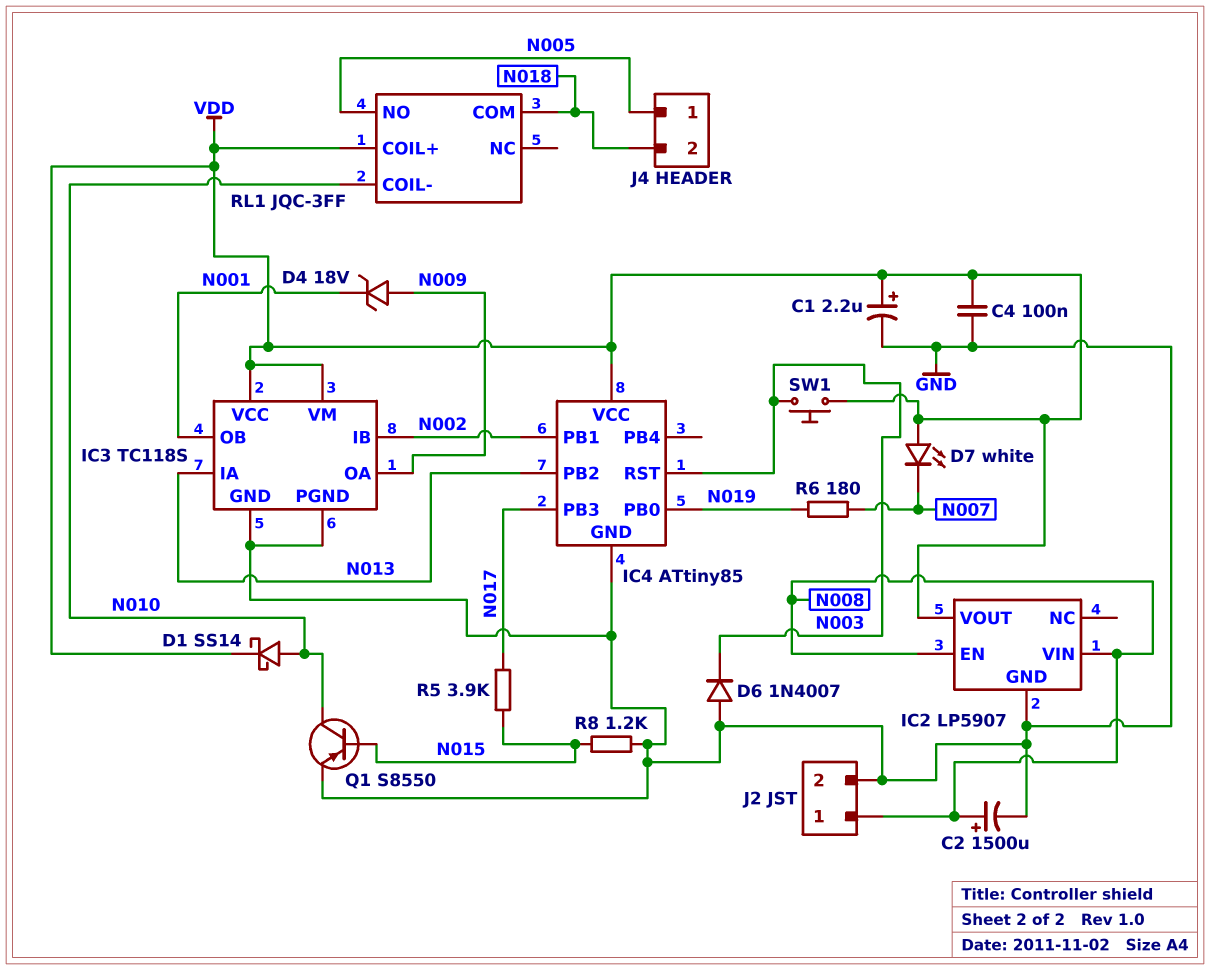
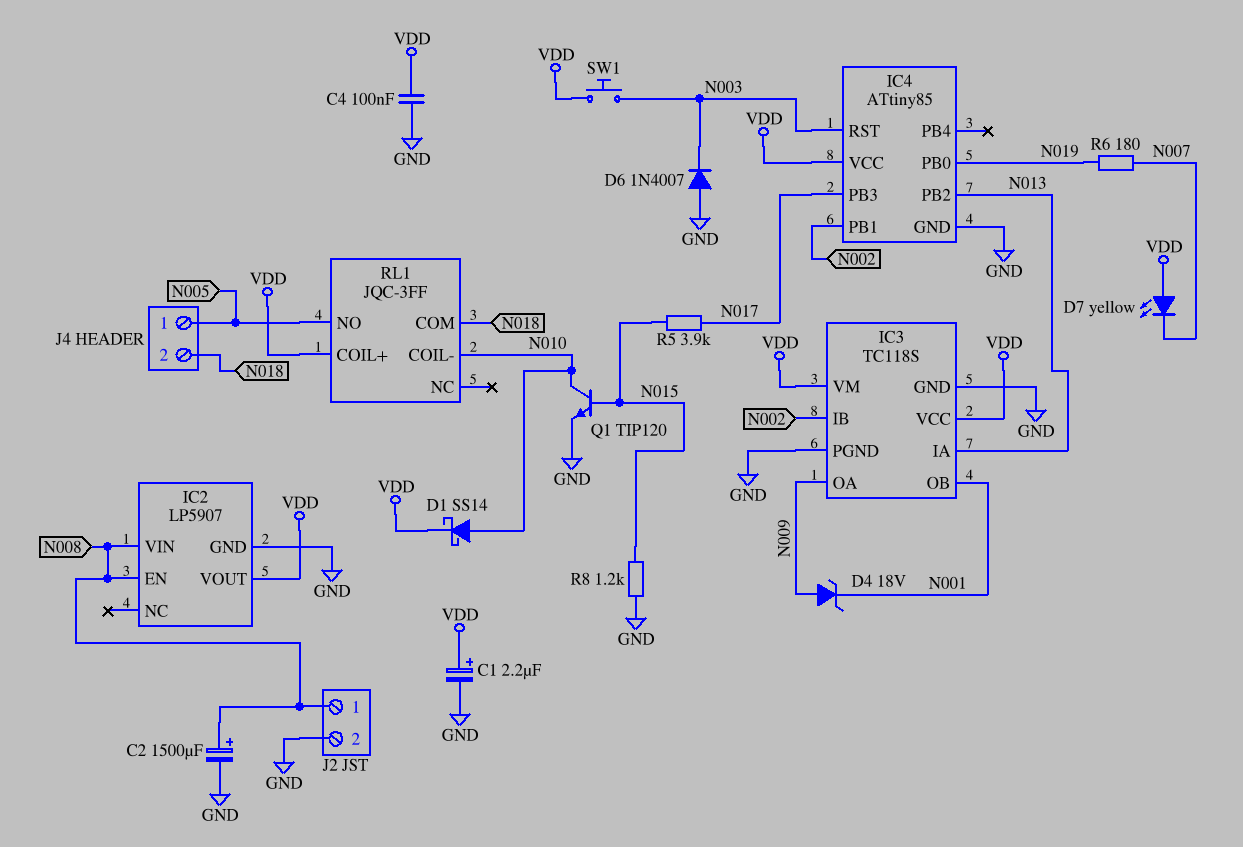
D7: LED white (A VDD, K N007) -> LED yellow (A VDD, K N007)
Q1: PNP S8550 (B N015, C N010, E GND) -> NPN TIP120 (B N015, C N010, E GND)

